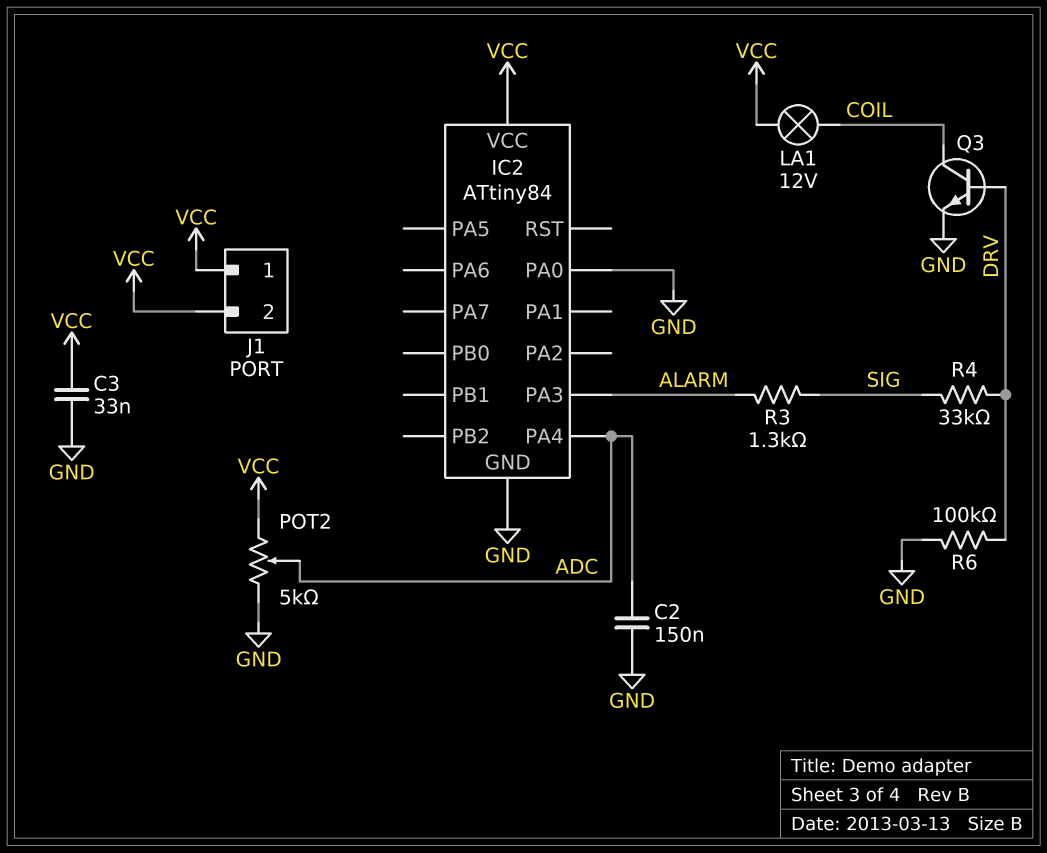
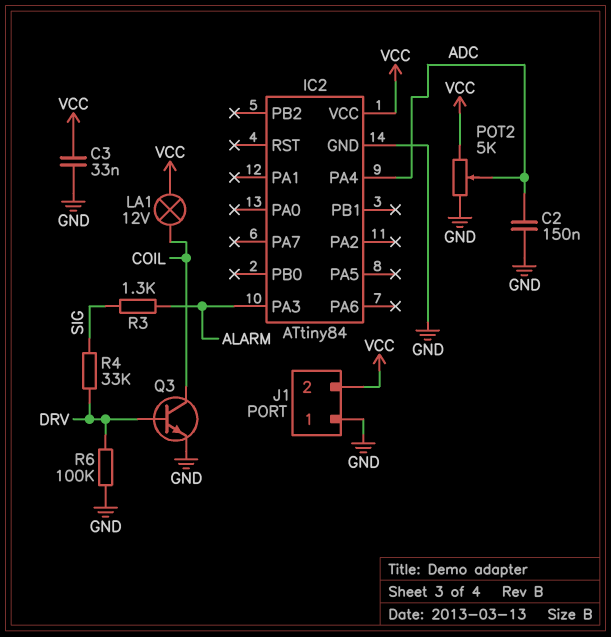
IC2 pin PA0: GND -> none
J1 pin 1: VCC -> GND

